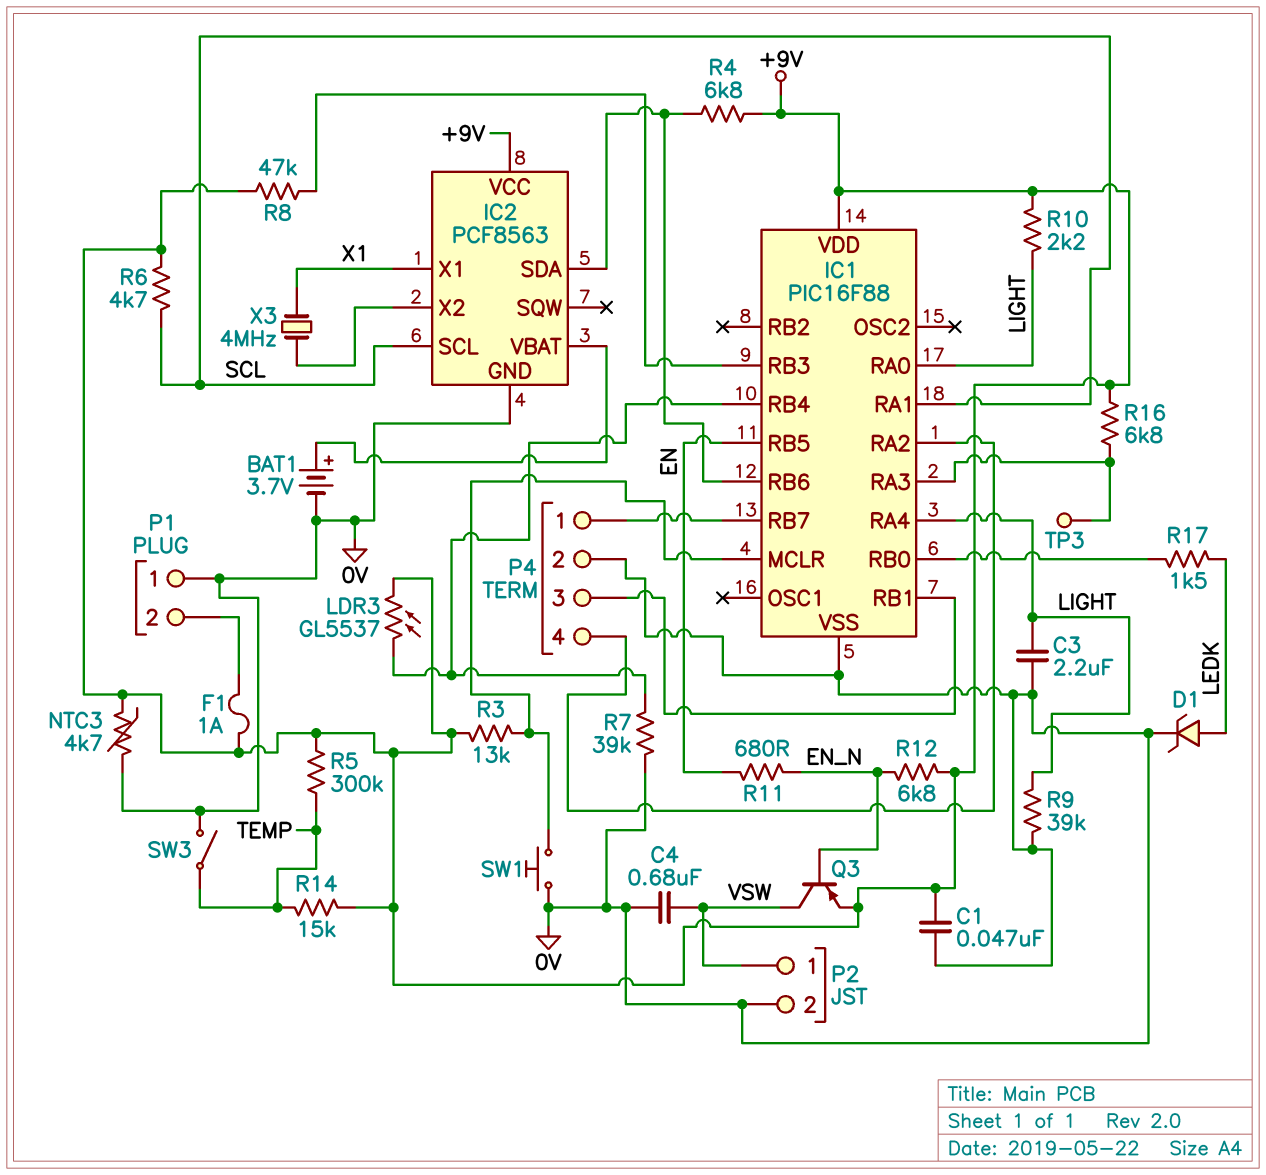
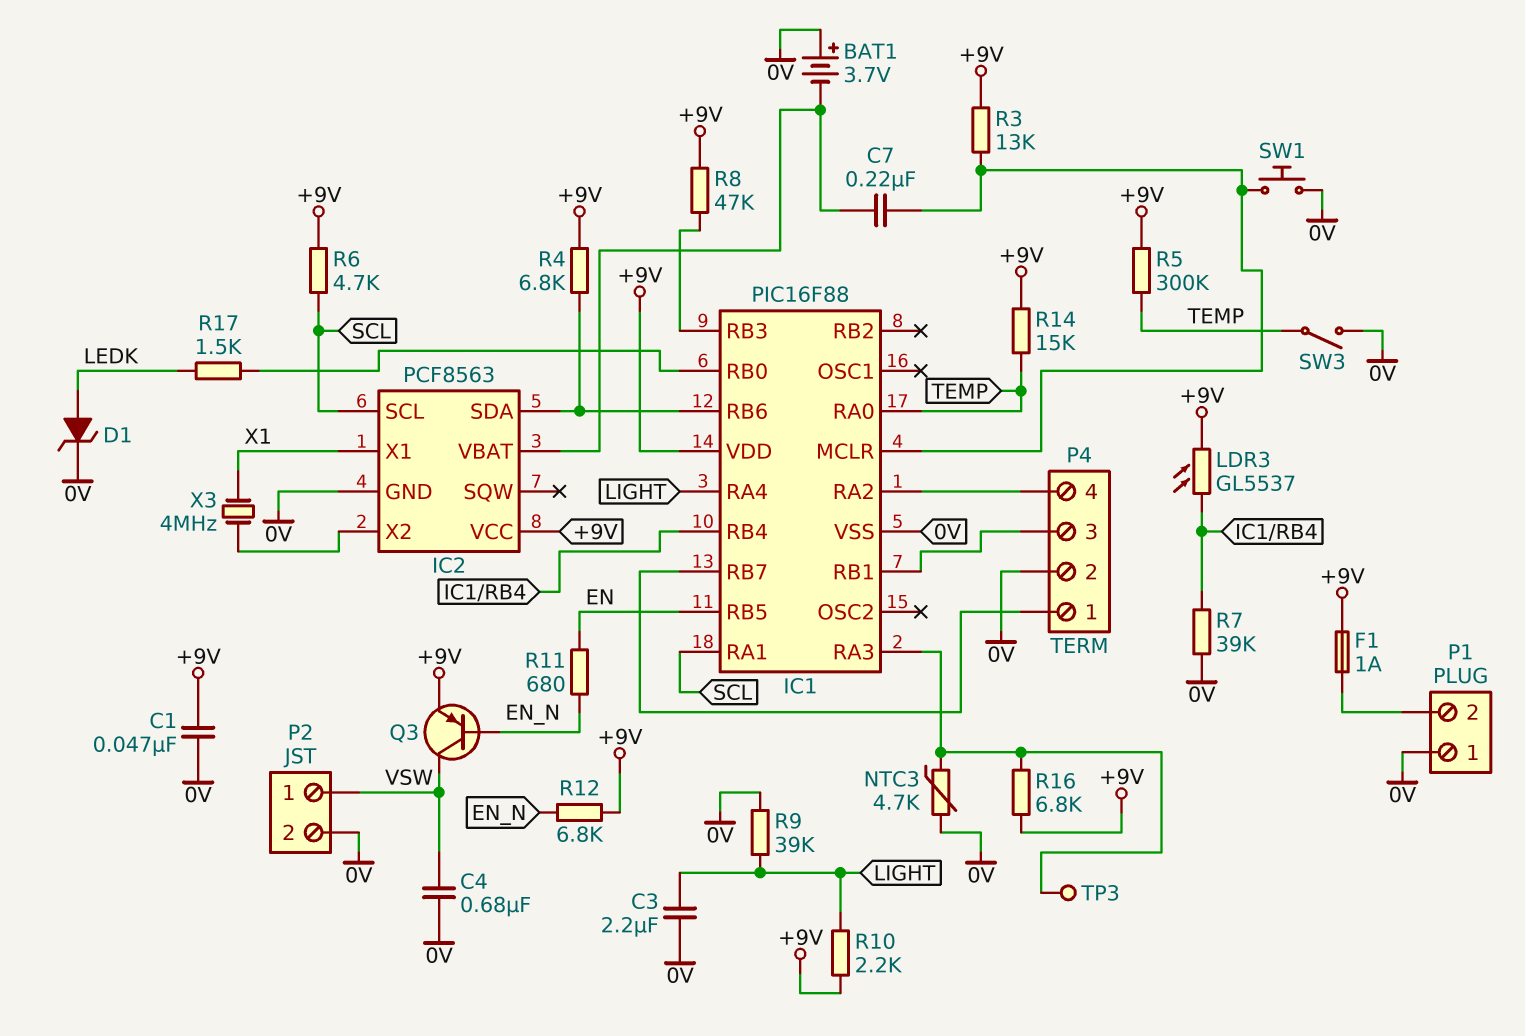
BAT1: 3.7V (plus IC2/VBAT, minus 0V) -> 3.7V (plus 0V, minus IC2/VBAT)
C7: none -> 220nF (IC1/MCLR, IC2/VBAT)
IC1 pin RA0: LIGHT -> TEMP
NTC3: 4.7k (+9V, 0V) -> 4.7k (0V, IC1/RA3)

